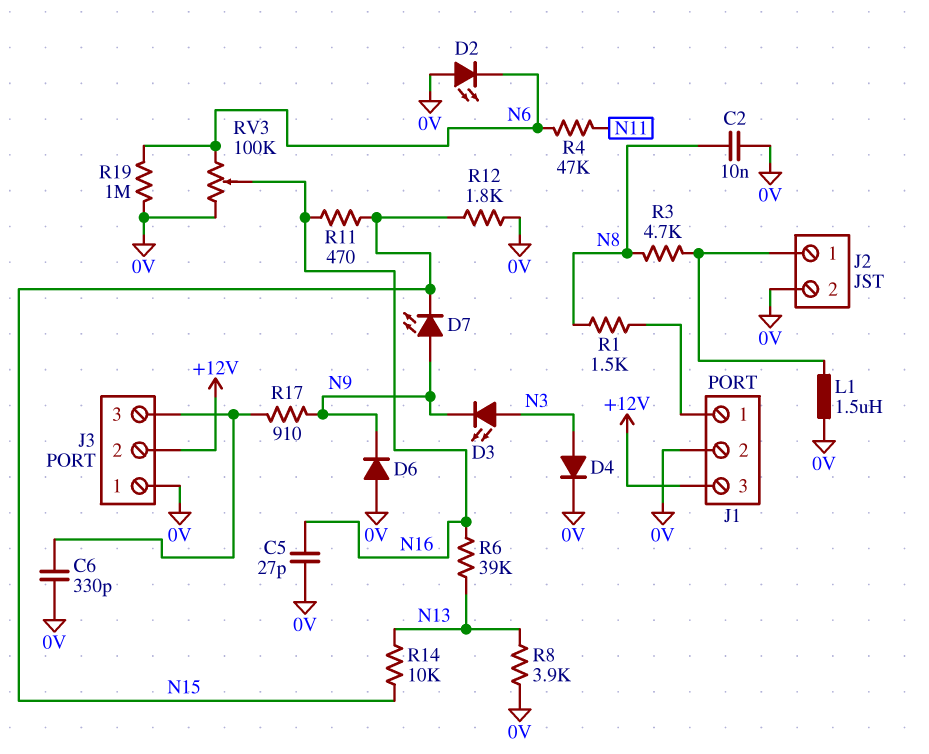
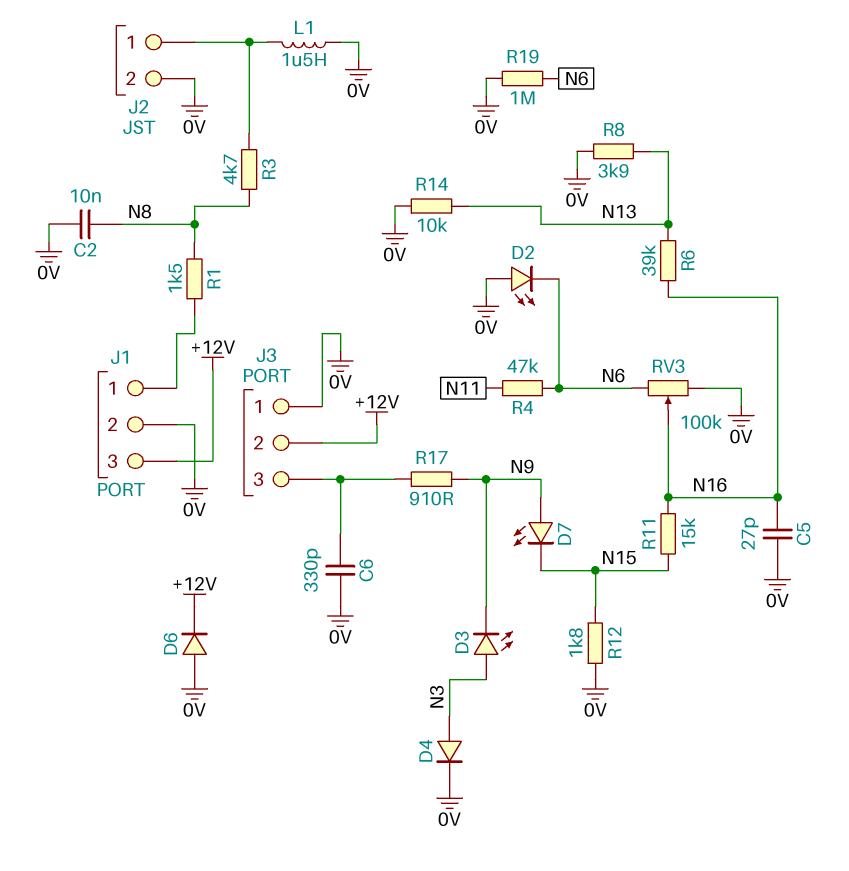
D6: diode (A 0V, K N9) -> diode (A 0V, K +12V)
R11: 470 (N15, N16) -> 15k (N15, N16)
R14: 10k (N13, N15) -> 10k (0V, N13)

